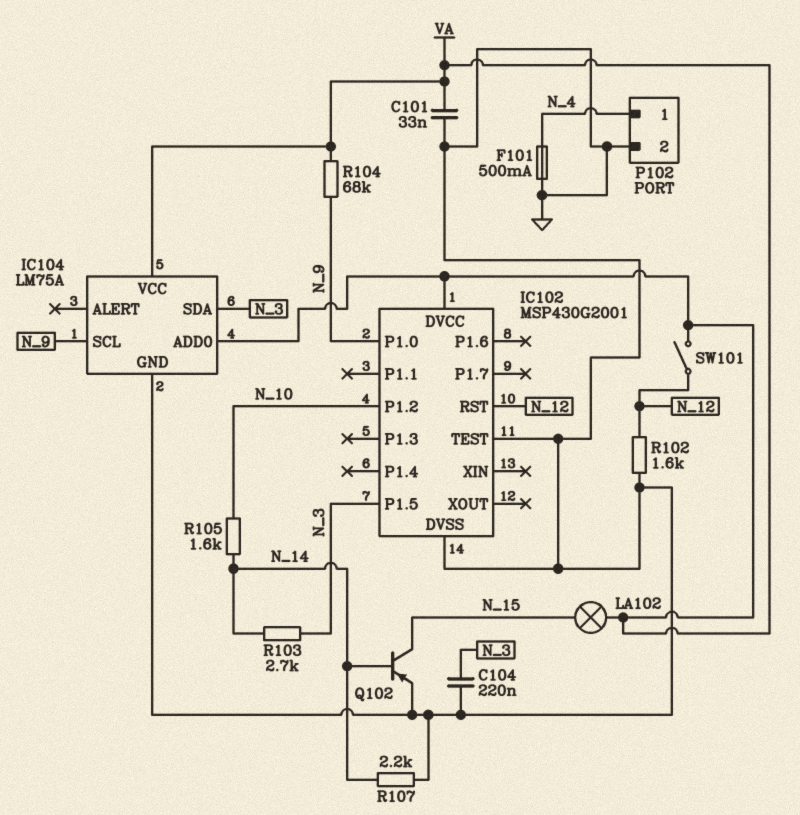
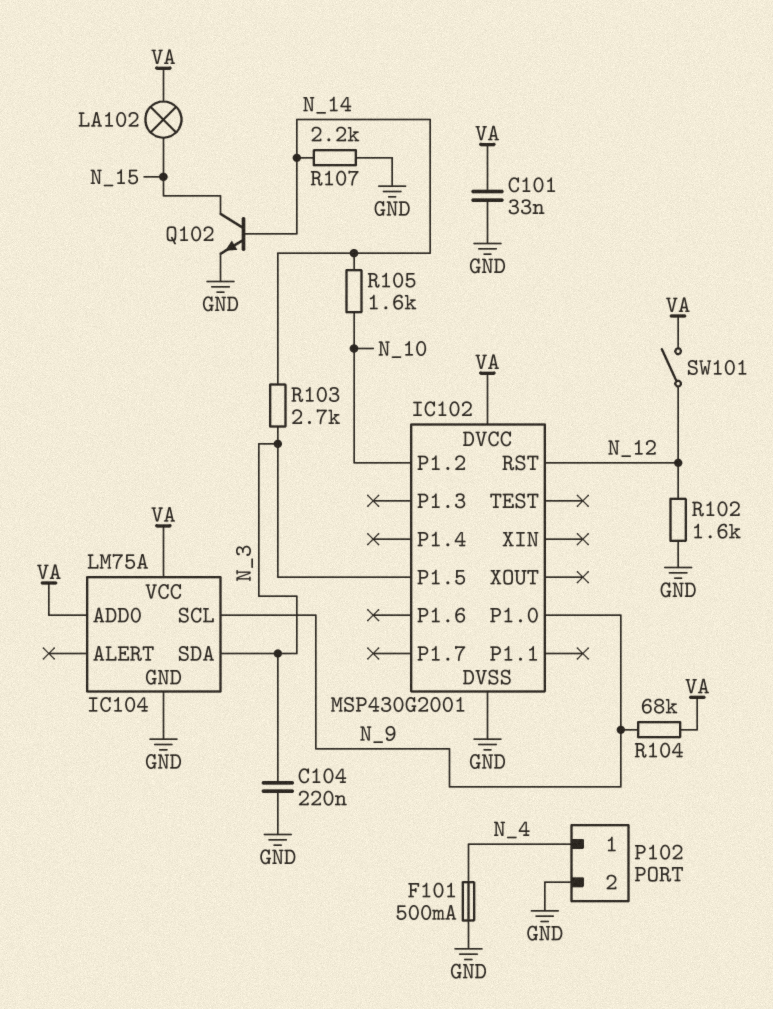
IC102 pin TEST: GND -> none
Q102: PNP (B N_14, C N_15, E GND) -> NPN (B N_14, C N_15, E GND)

